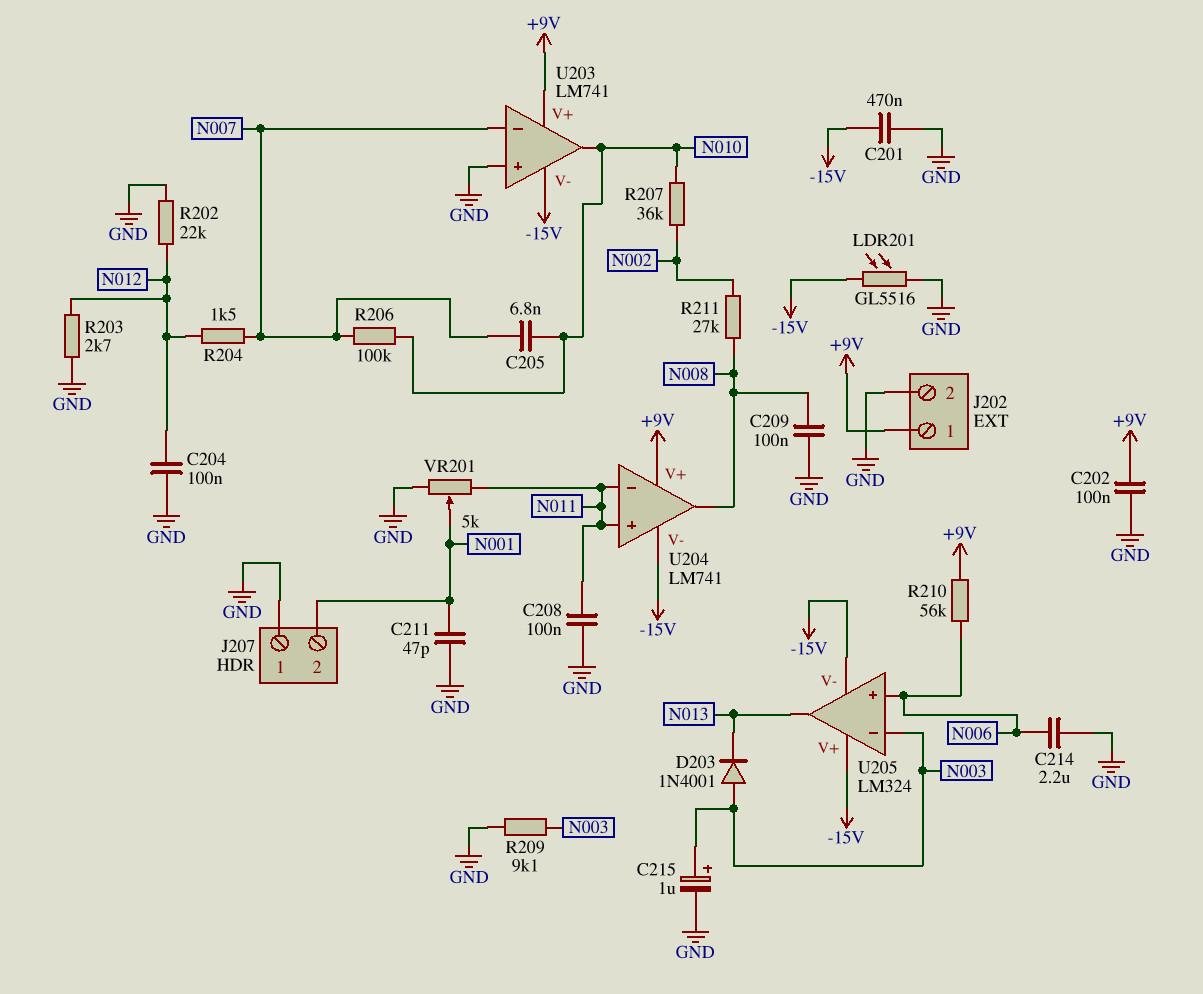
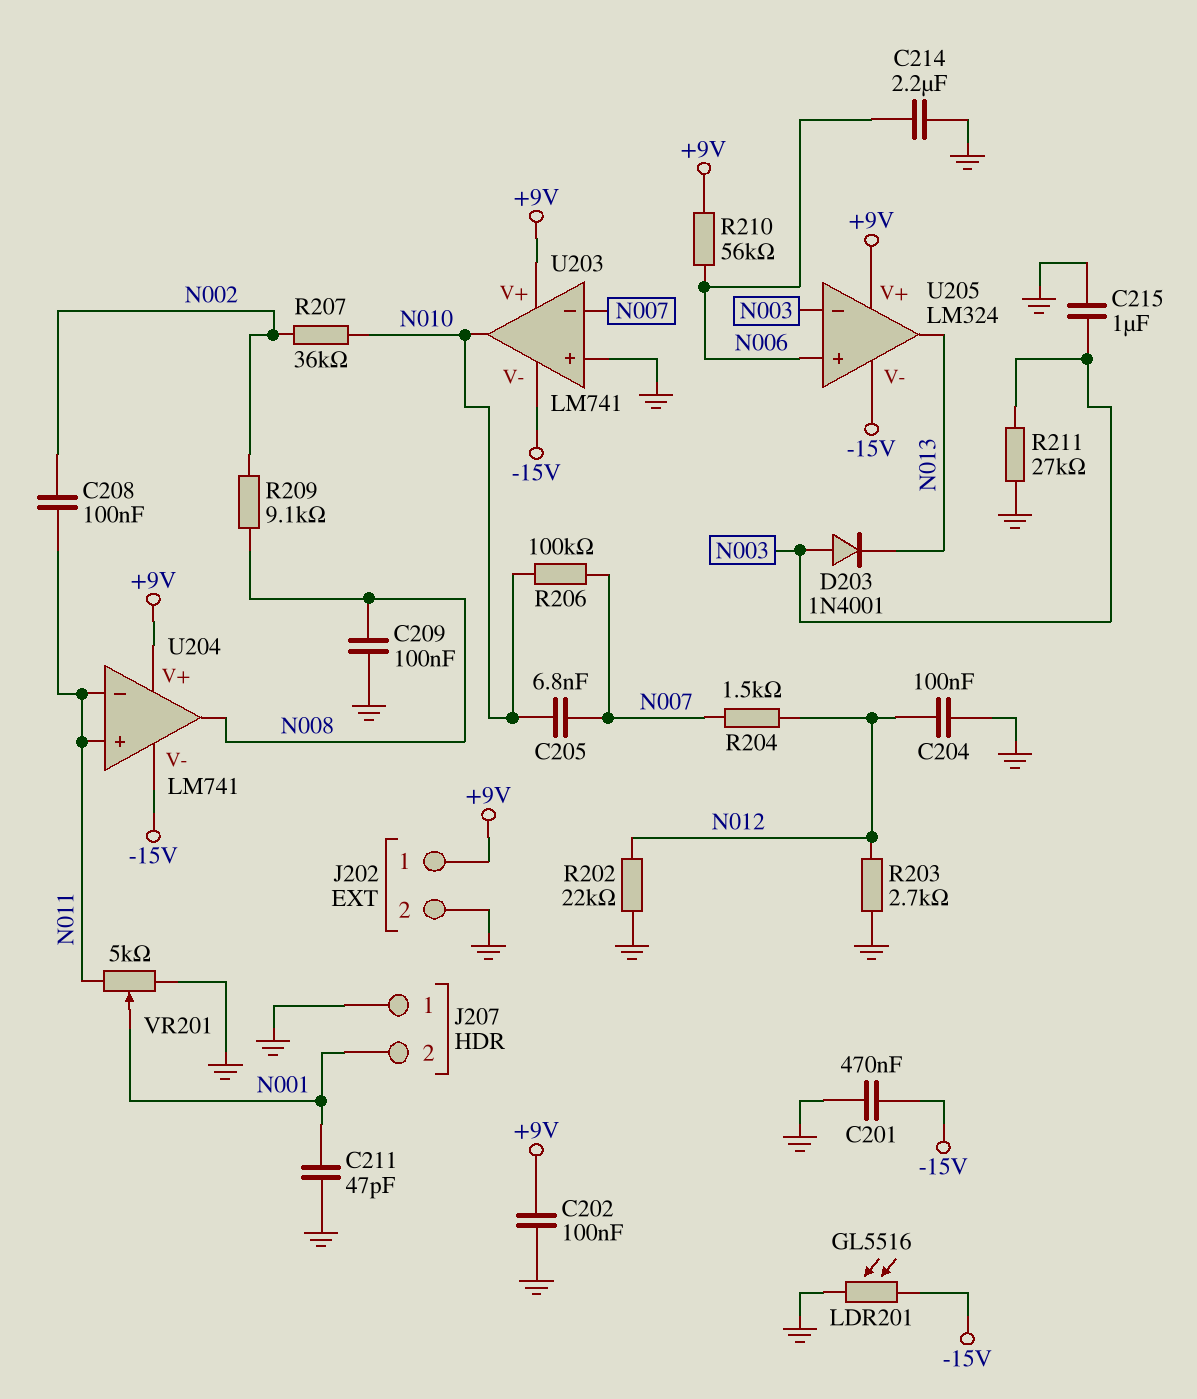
C208: 100nF (GND, N011) -> 100nF (N002, N011)
C215: 1uF (plus N003, minus GND) -> 1uF (GND, N003)
R209: 9.1k (GND, N003) -> 9.1k (N002, N008)
R211: 27k (N002, N008) -> 27k (GND, N003)
U205 pin V+: -15V -> +9V

